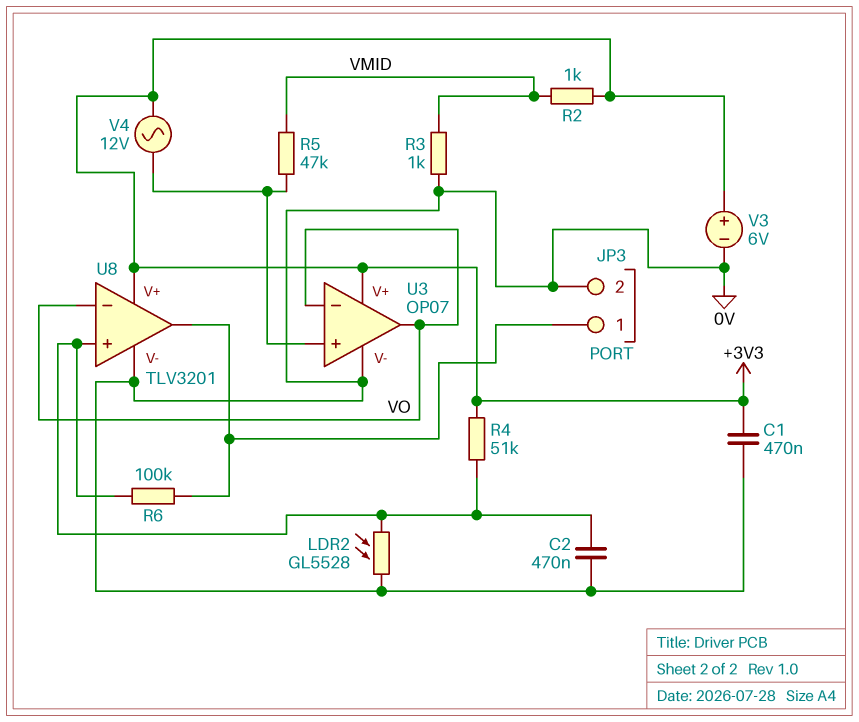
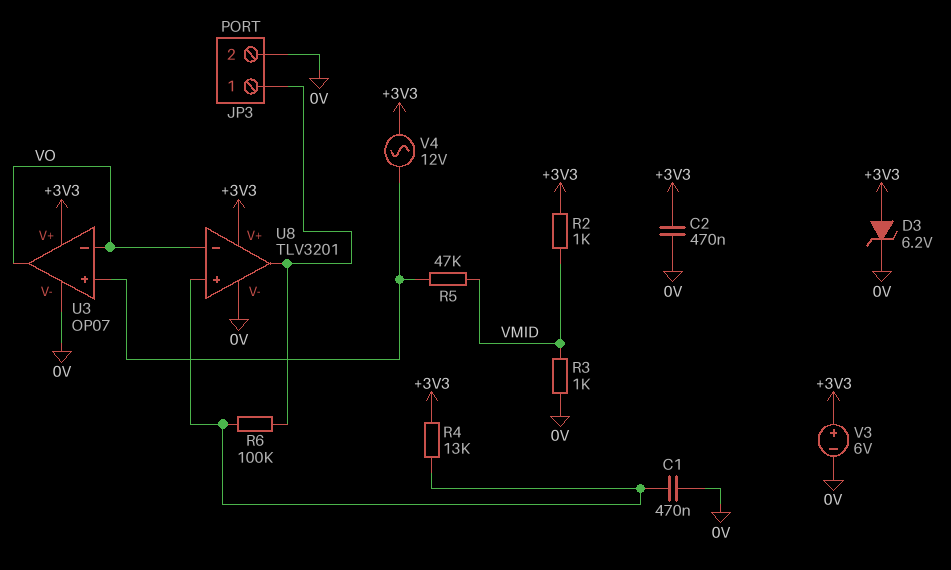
C1: 470nF (+3V3, 0V) -> 470nF (0V, U8/in+)
C2: 470nF (0V, U8/in+) -> 470nF (+3V3, 0V)
D3: none -> zener 6.2V (A +3V3, K 0V)
LDR2: GL5528 (0V, U8/in+) -> none
R4: 51k (+3V3, U8/in+) -> 13k (+3V3, U8/in+)

